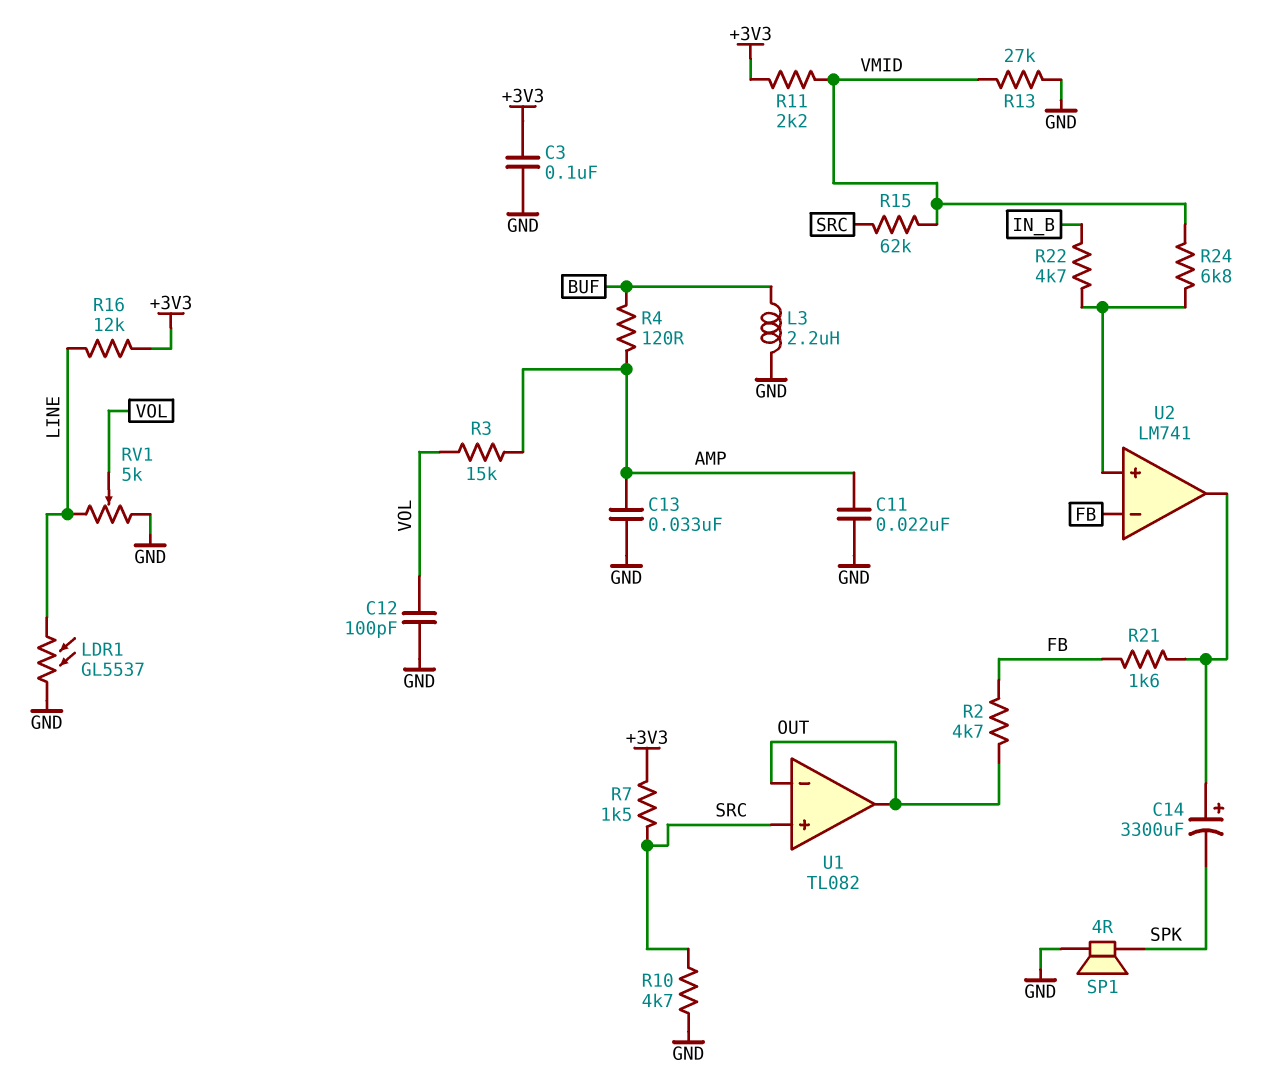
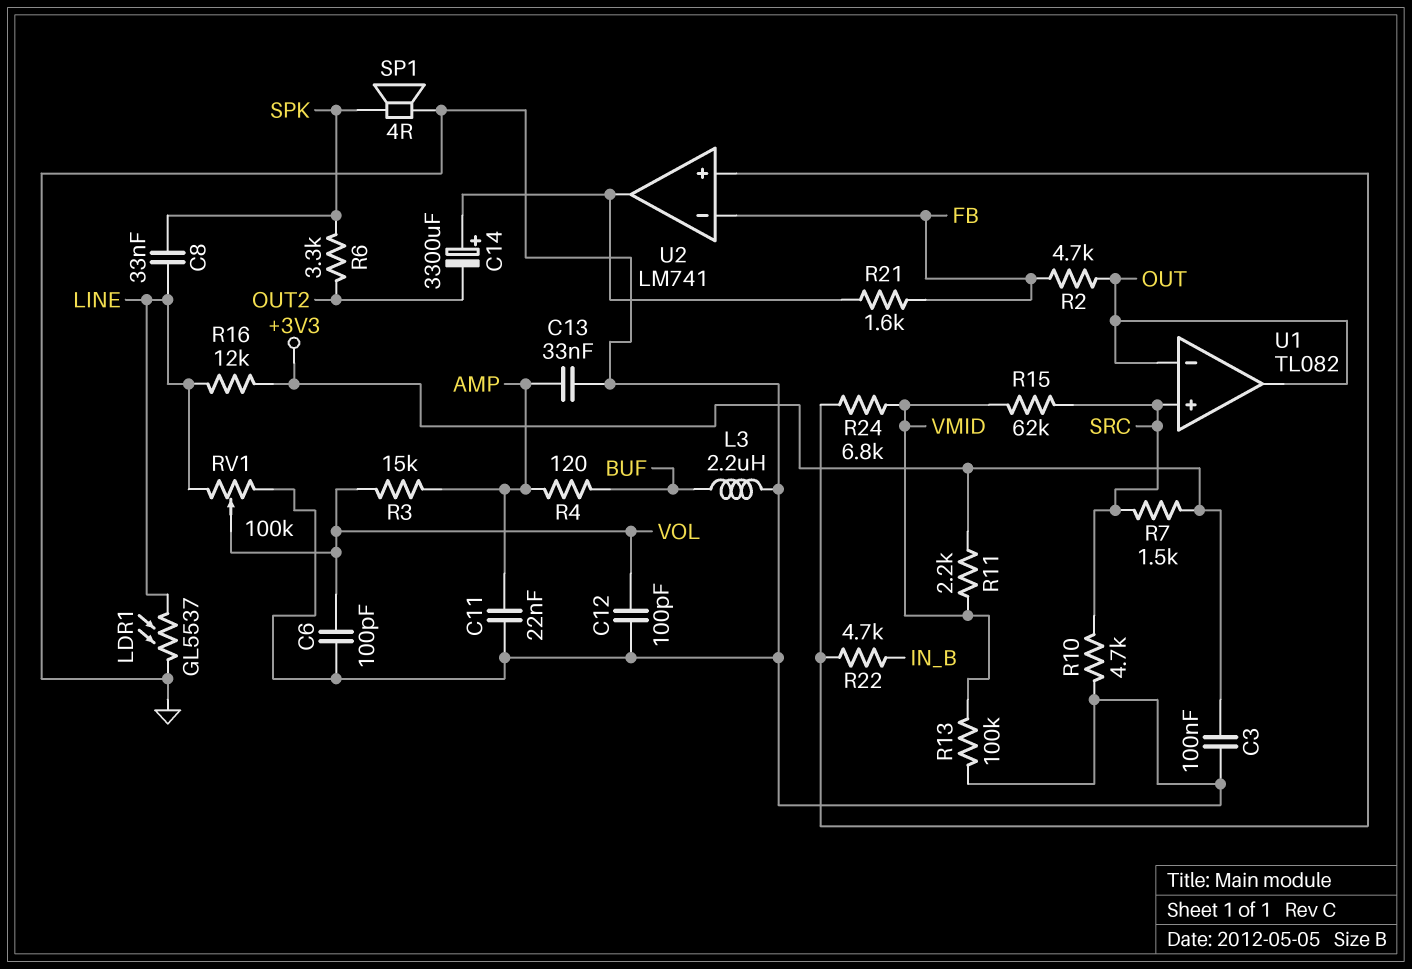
C6: none -> 100pF (GND, VOL)
C8: none -> 33nF (LINE, SPK)
C14: 3300uF (plus U2/out, minus SPK) -> 3300uF (plus U2/out, minus OUT2)
R6: none -> 3.3k (OUT2, SPK)
R13: 27k (GND, VMID) -> 100k (GND, VMID)
RV1: 5k (GND, LINE, wiper VOL) -> 100k (GND, LINE, wiper VOL)

